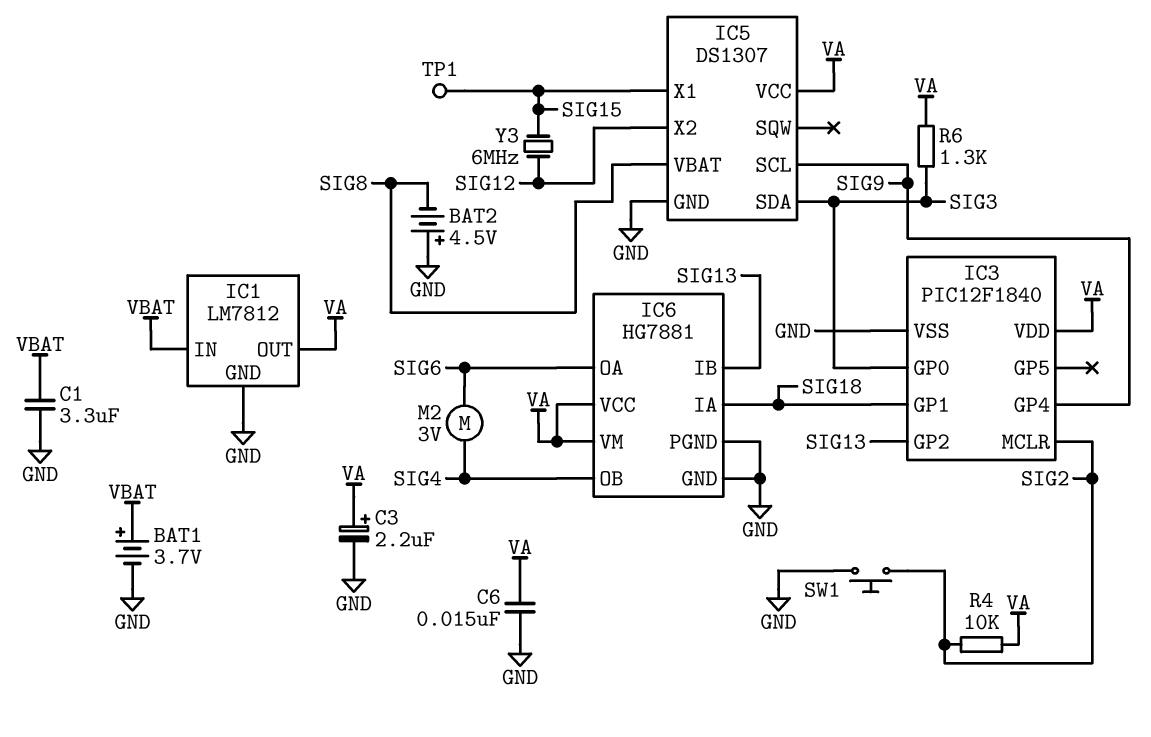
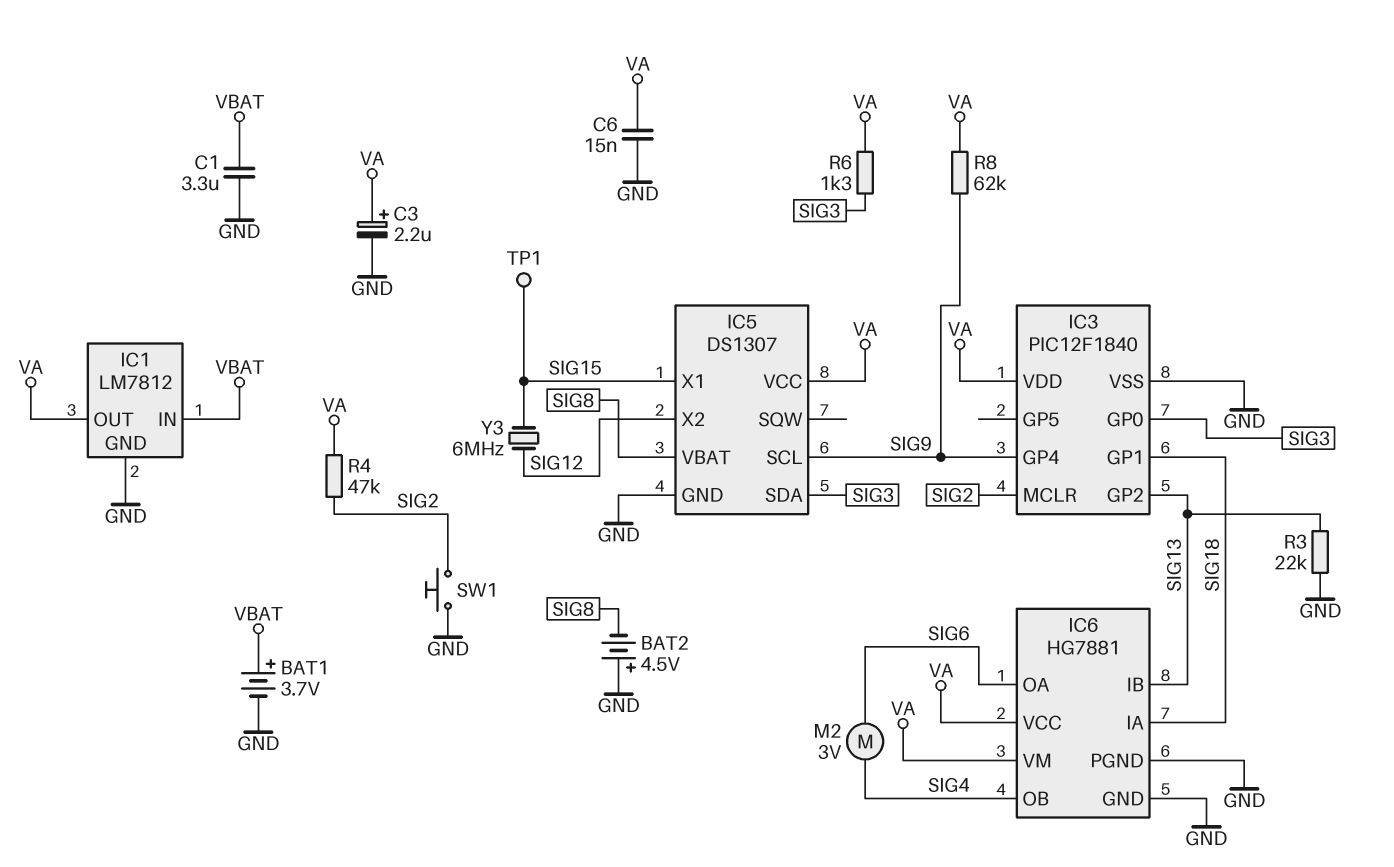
R3: none -> 22k (GND, SIG13)
R4: 10k (SIG2, VA) -> 47k (SIG2, VA)
R8: none -> 62k (SIG9, VA)

